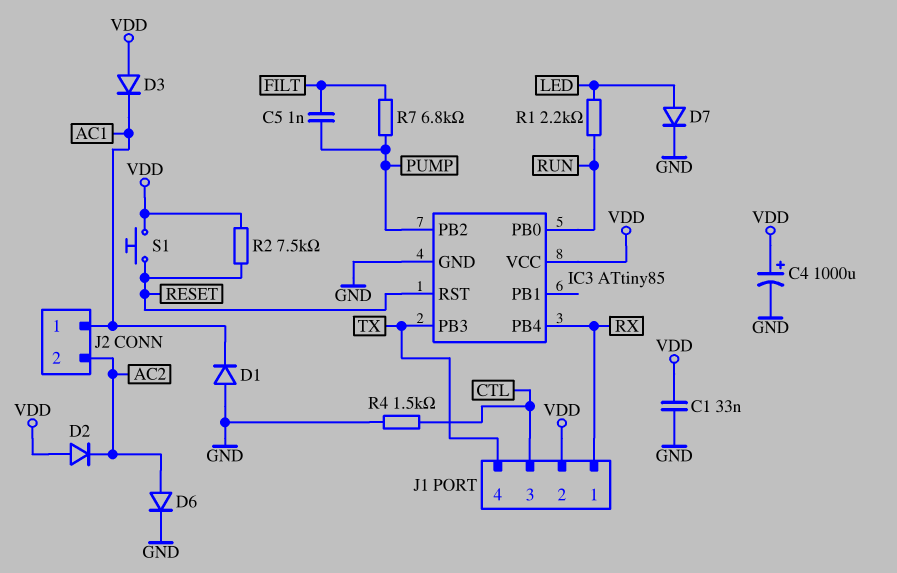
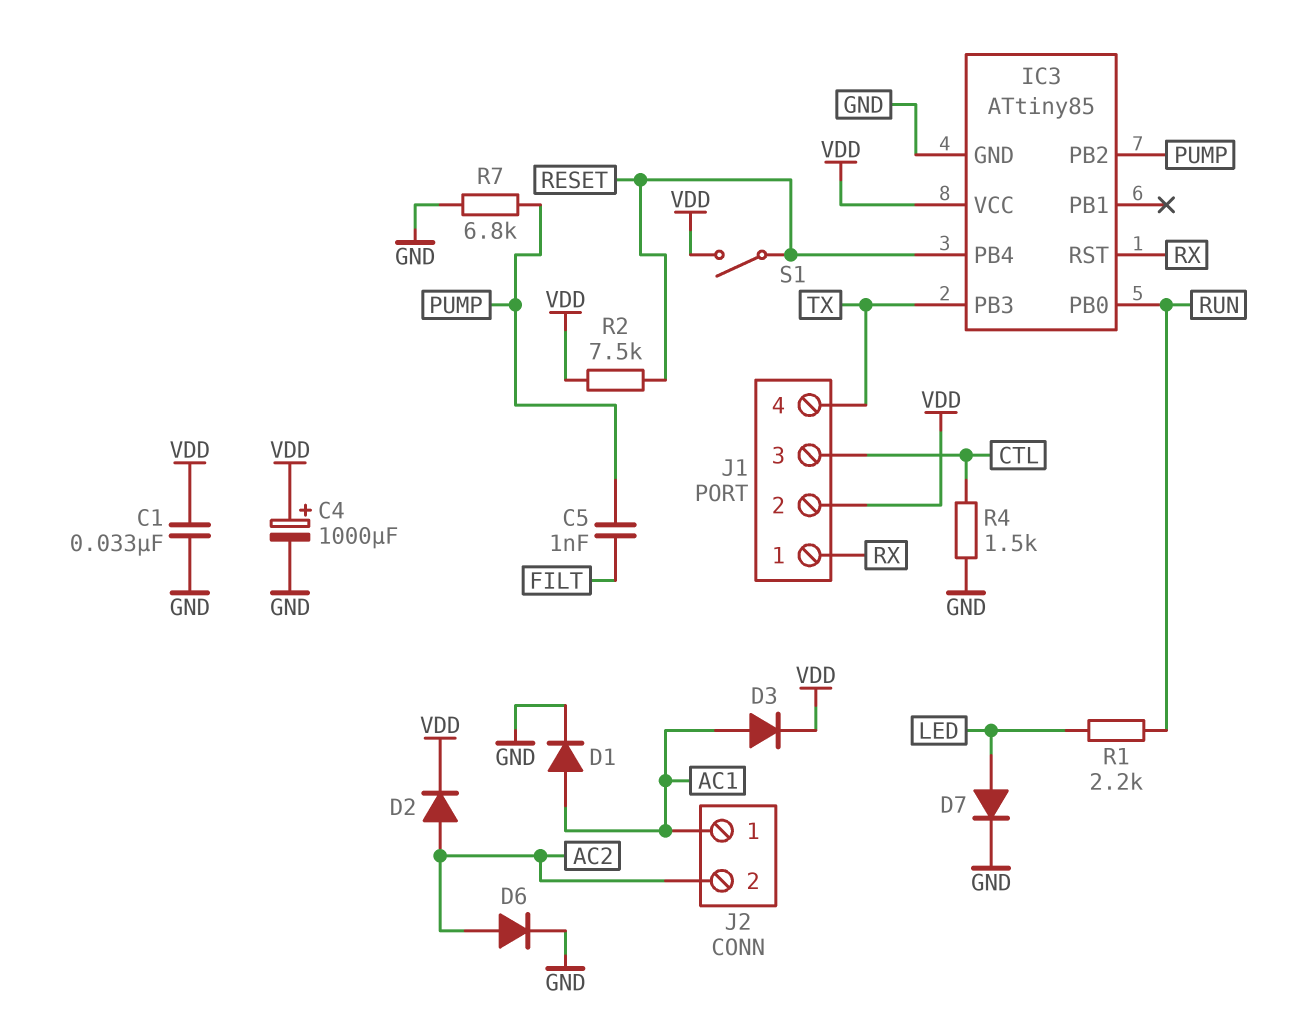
D1: diode (A GND, K AC1) -> diode (A AC1, K GND)
D2: diode (A VDD, K AC2) -> diode (A AC2, K VDD)
D3: diode (A VDD, K AC1) -> diode (A AC1, K VDD)
IC3 pin PB4: RX -> RESET
IC3 pin RST: RESET -> RX
R7: 6.8k (FILT, PUMP) -> 6.8k (GND, PUMP)
S1: button (RESET, VDD) -> switch (RESET, VDD)

